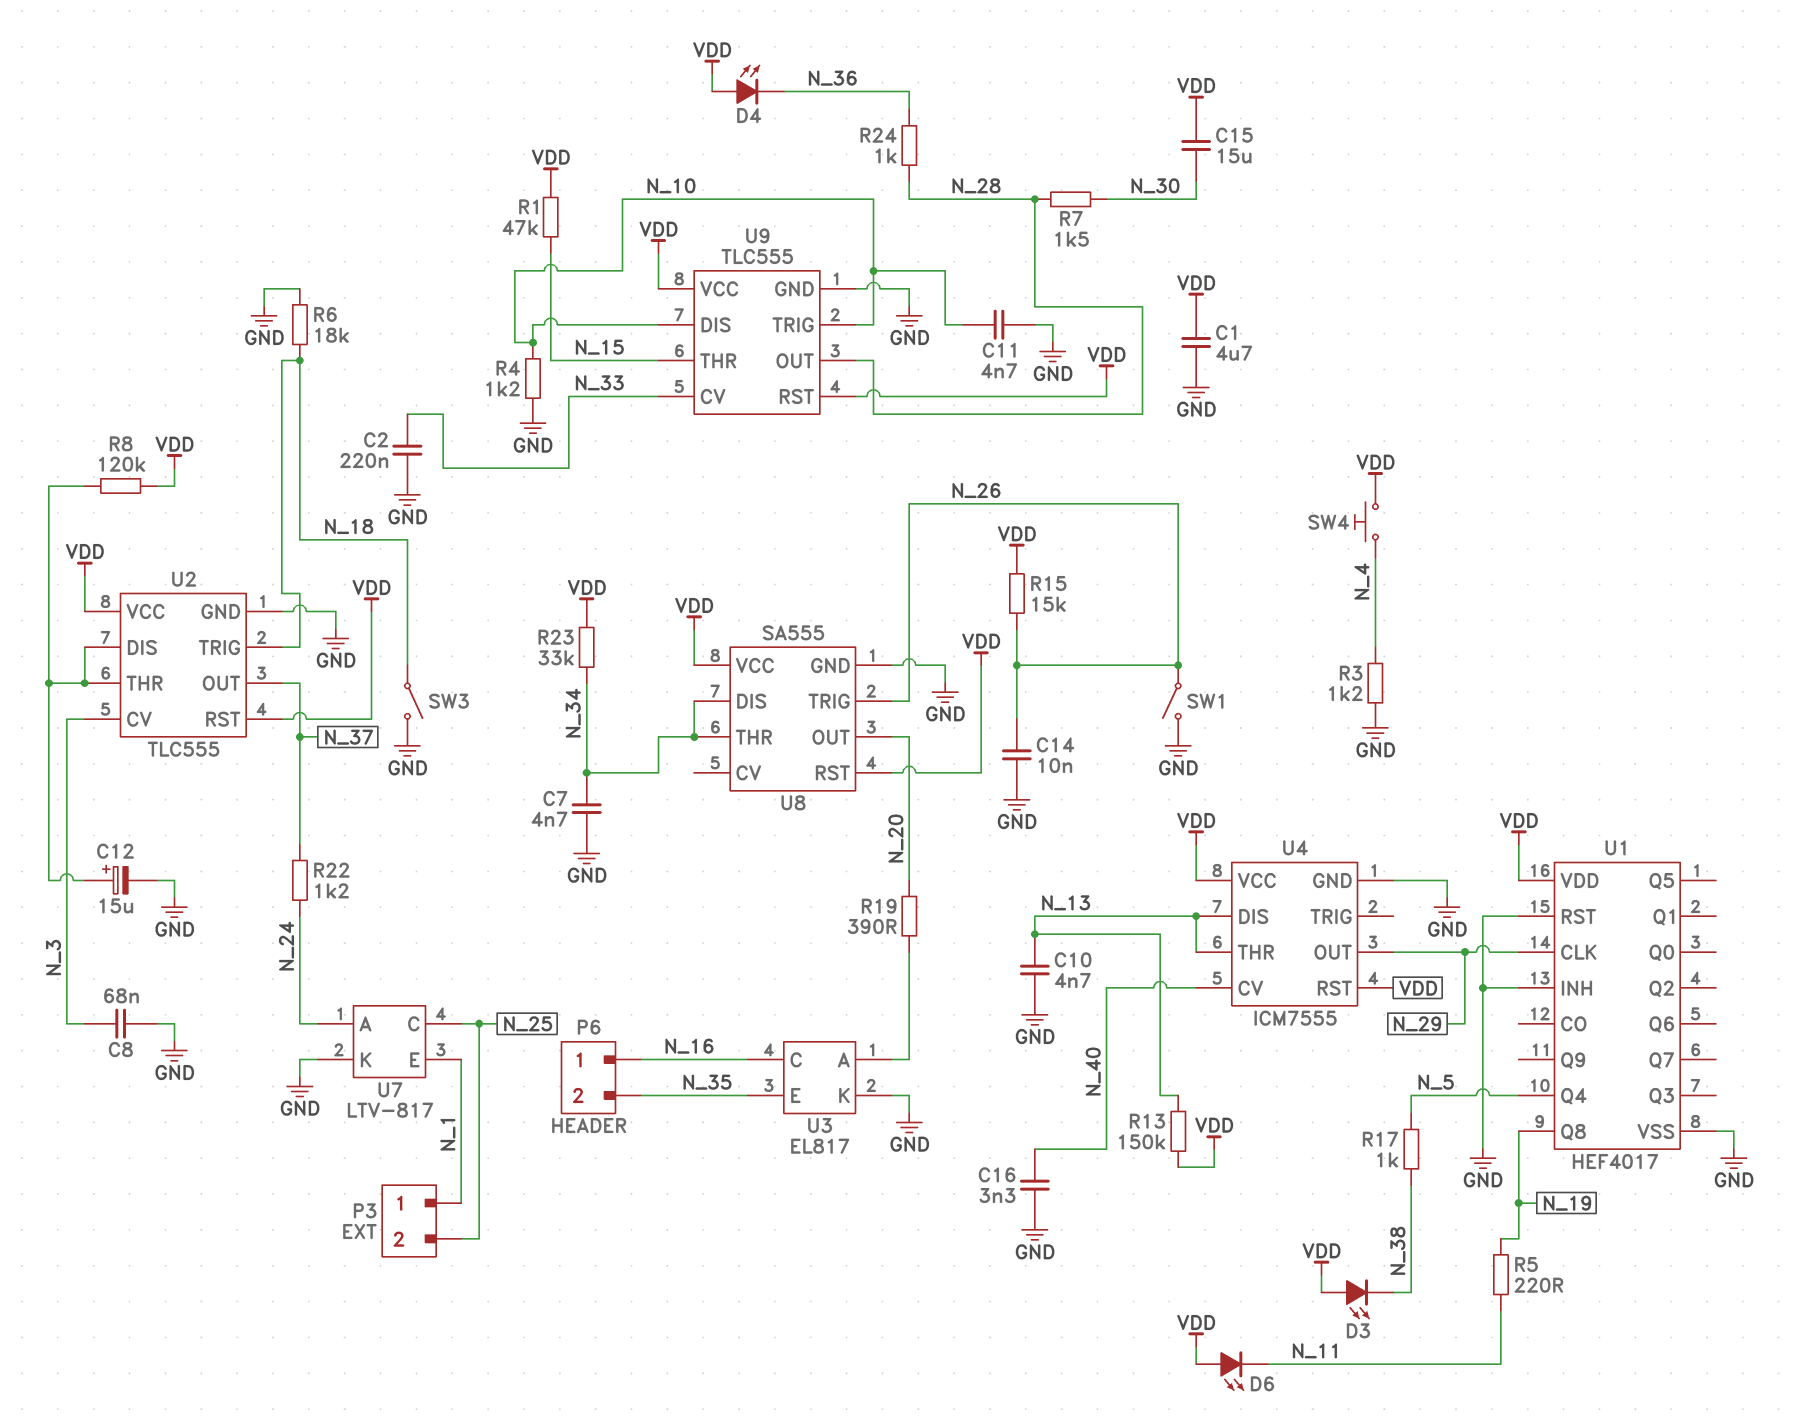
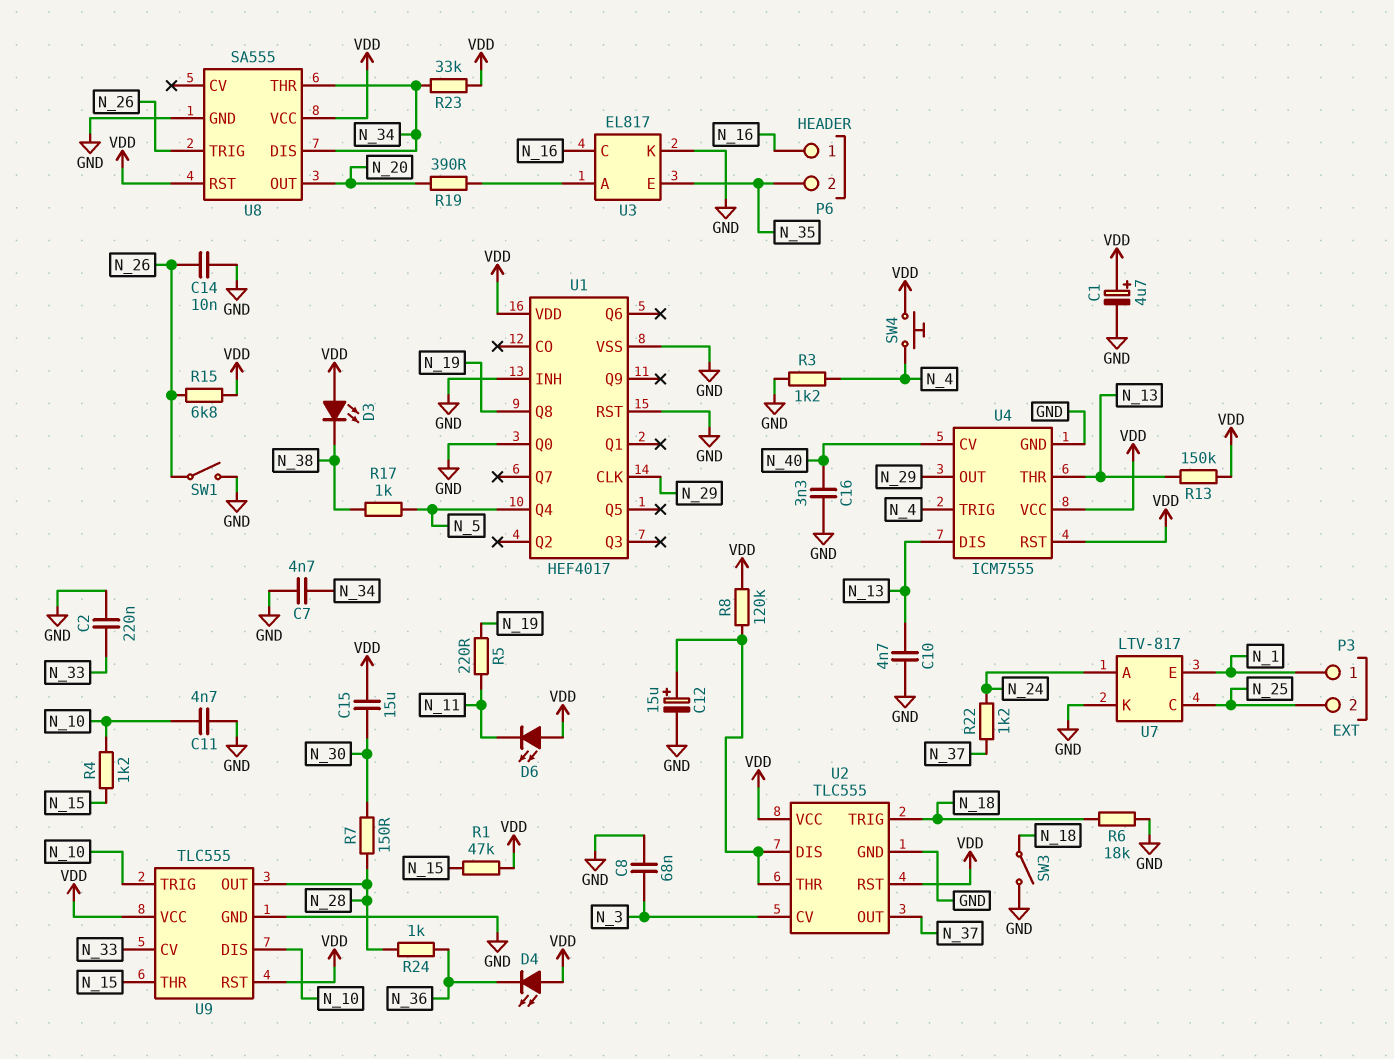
C1: 4.7uF (GND, VDD) -> 4.7uF (plus VDD, minus GND)
R4: 1.2k (GND, N_10) -> 1.2k (N_10, N_15)
R7: 1.5k (N_28, N_30) -> 150 (N_28, N_30)
R15: 15k (N_26, VDD) -> 6.8k (N_26, VDD)
U1 pin Q0: none -> GND
U4 pin TRIG: none -> N_4

